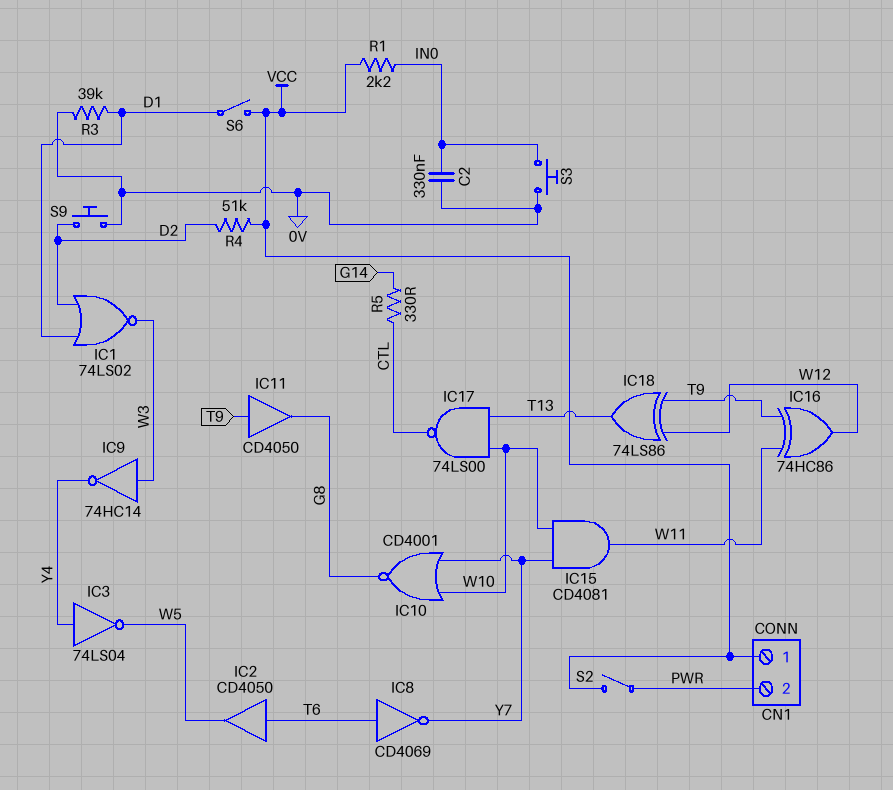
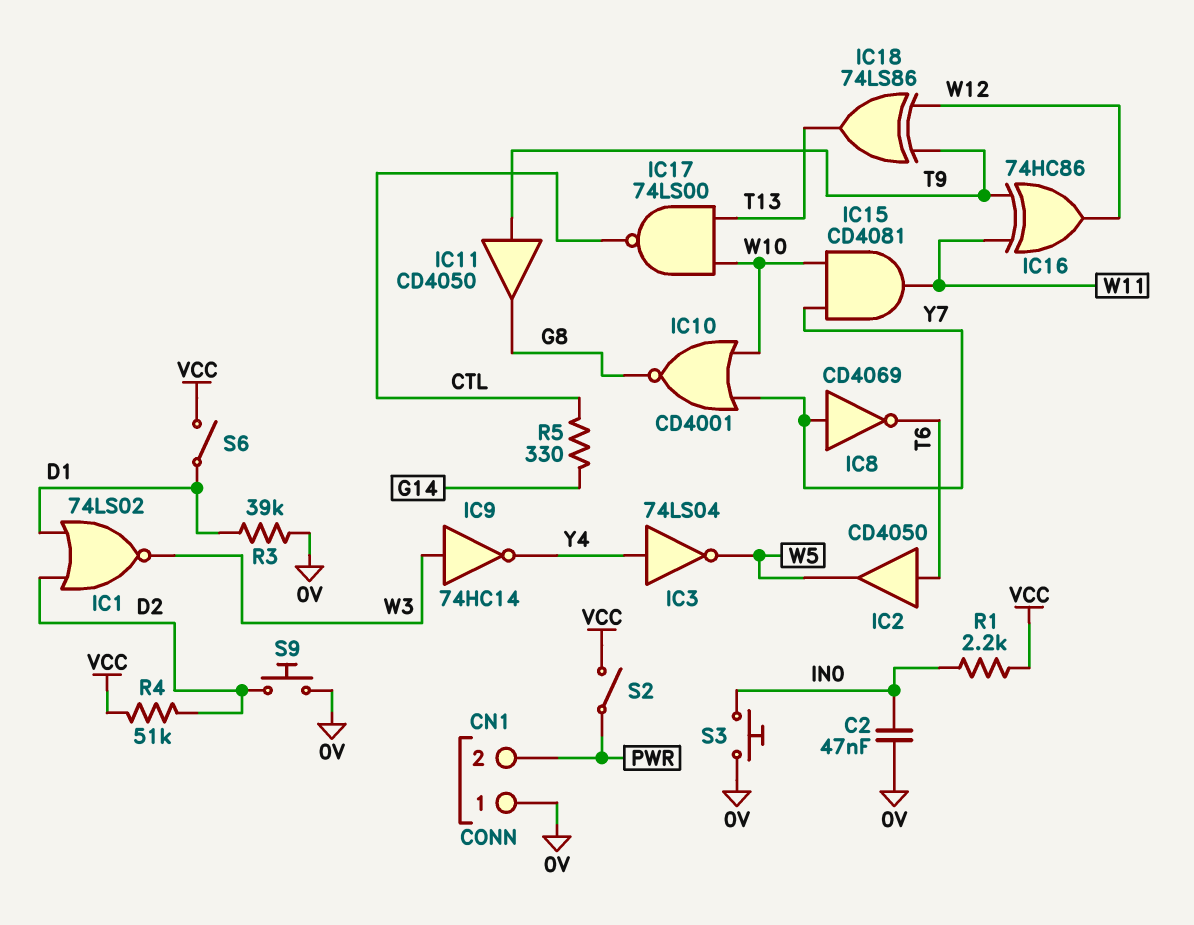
C2: 330nF (0V, IN0) -> 47nF (0V, IN0)
CN1 pin 1: VCC -> 0V
IC8: NOT CD4069 (in T6, out Y7) -> NOT CD4069 (in Y7, out T6)

